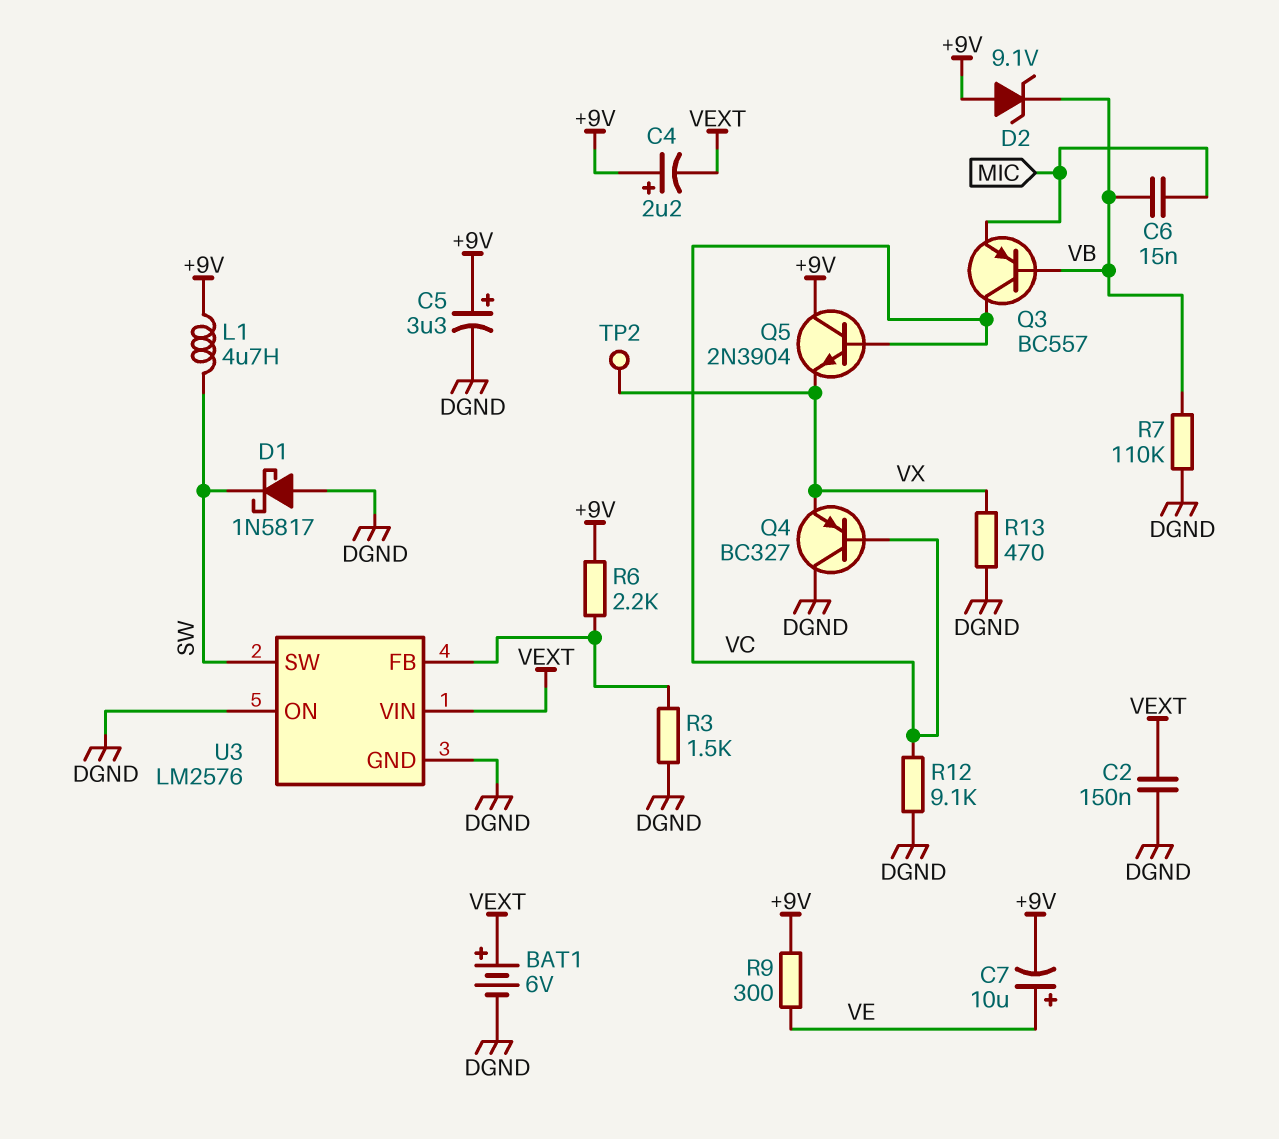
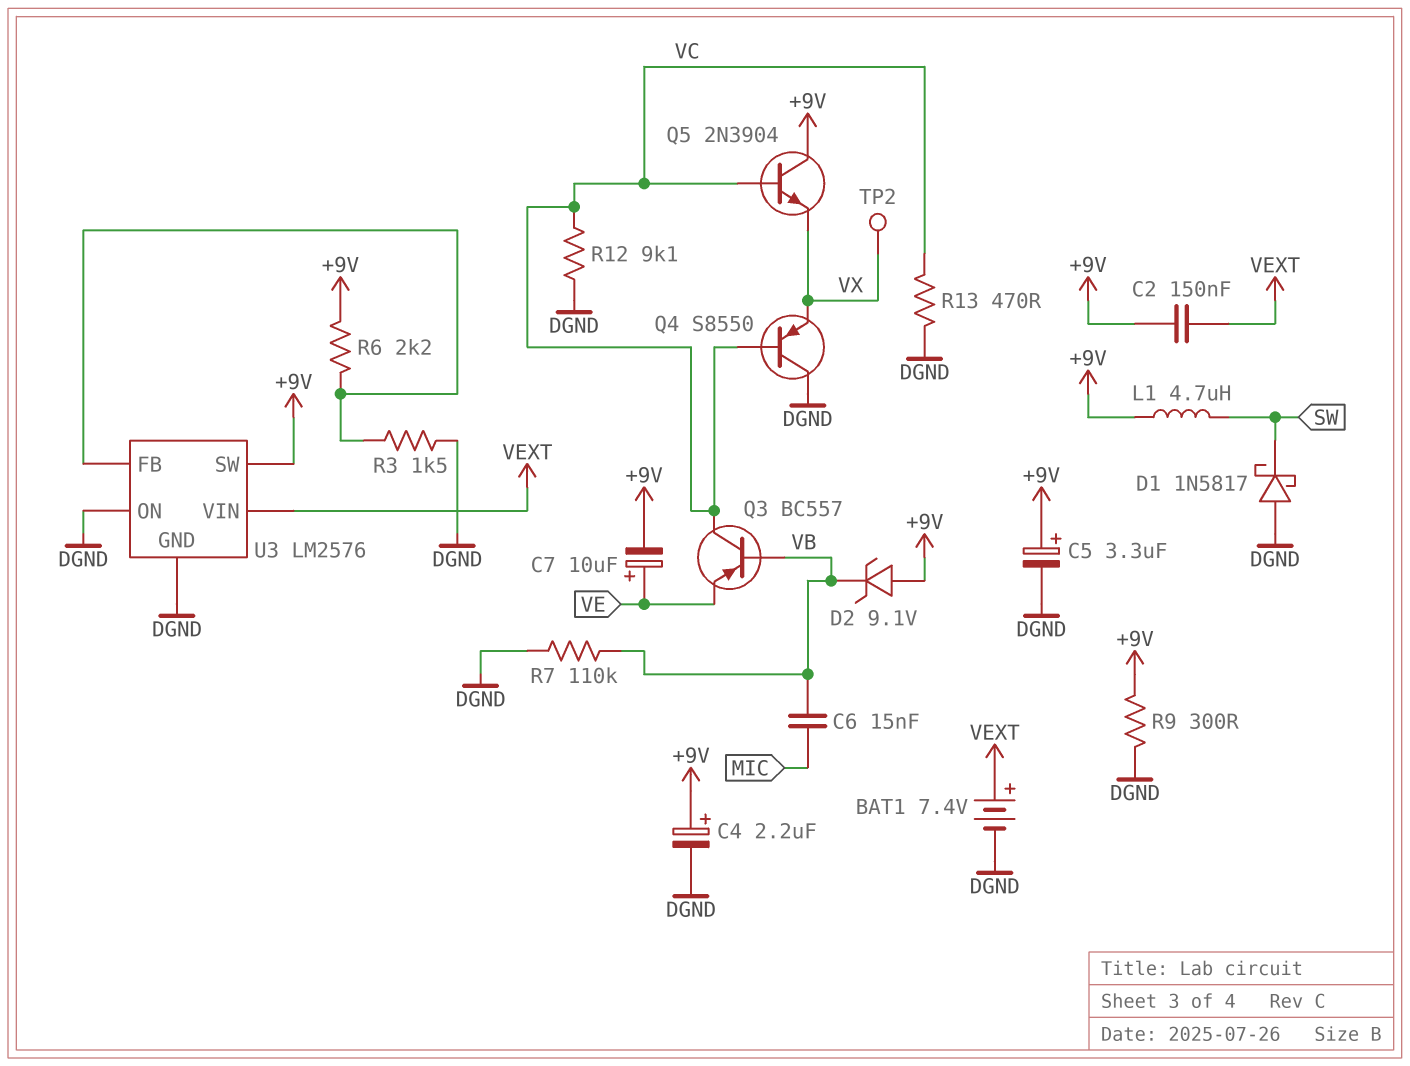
BAT1: 6V (plus VEXT, minus DGND) -> 7.4V (plus VEXT, minus DGND)
C2: 150nF (DGND, VEXT) -> 150nF (+9V, VEXT)
C4: 2.2uF (plus +9V, minus VEXT) -> 2.2uF (plus +9V, minus DGND)
Q3: PNP BC557 (B VB, C VC, E MIC) -> PNP BC557 (B VB, C VC, E VE)
Q4: PNP BC327 (B VC, C DGND, E VX) -> PNP S8550 (B VC, C DGND, E VX)
R9: 300 (+9V, VE) -> 300 (+9V, DGND)
R13: 470 (DGND, VX) -> 470 (DGND, VC)
U3 pin SW: SW -> +9V

